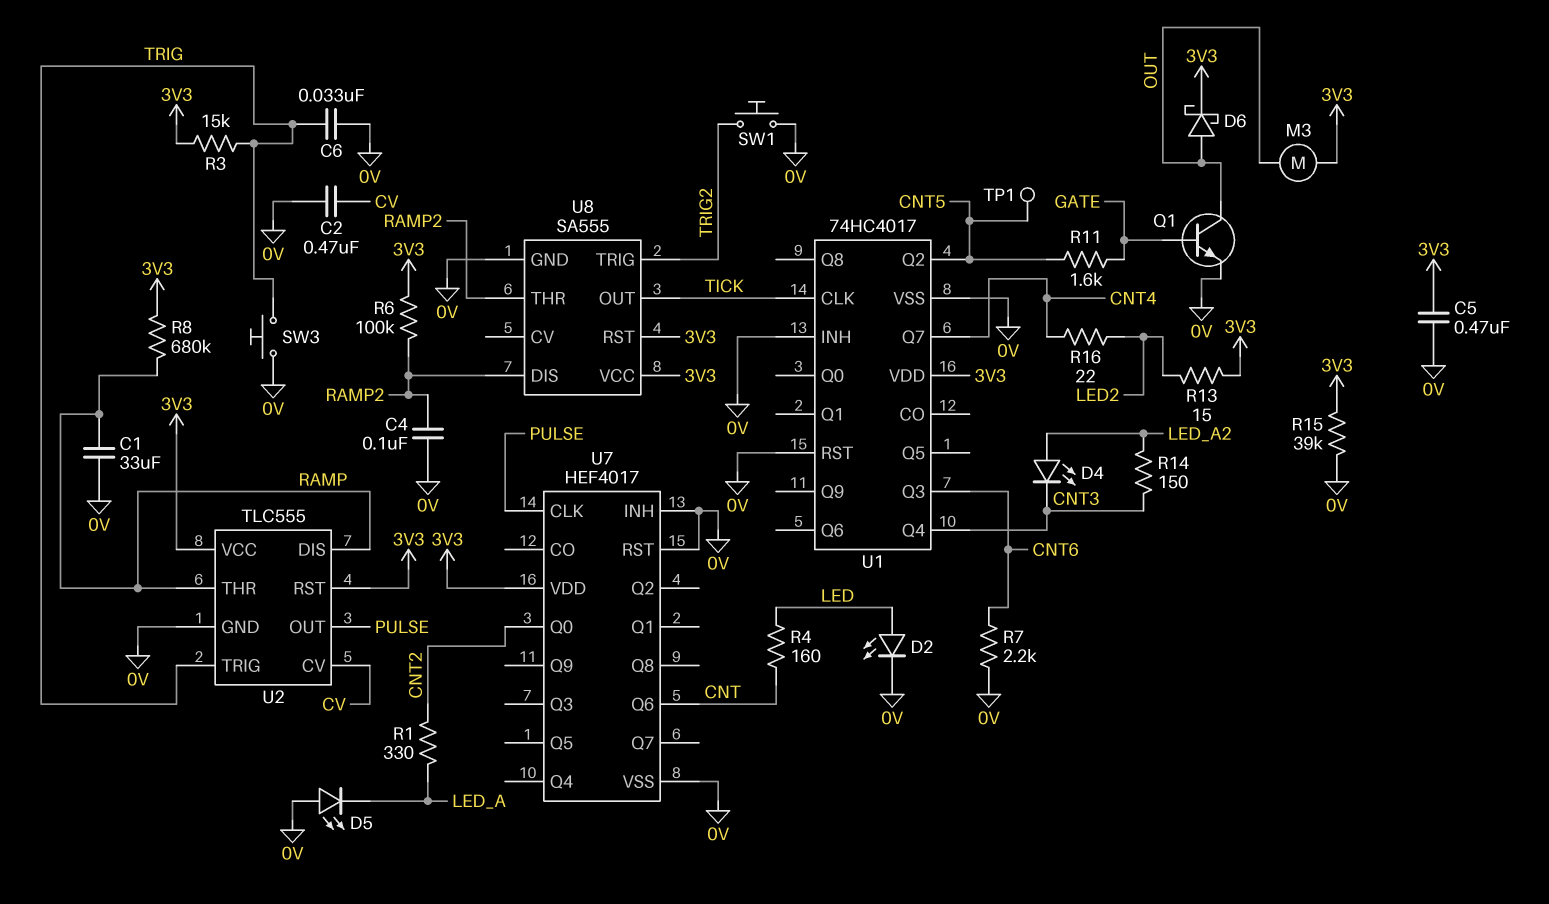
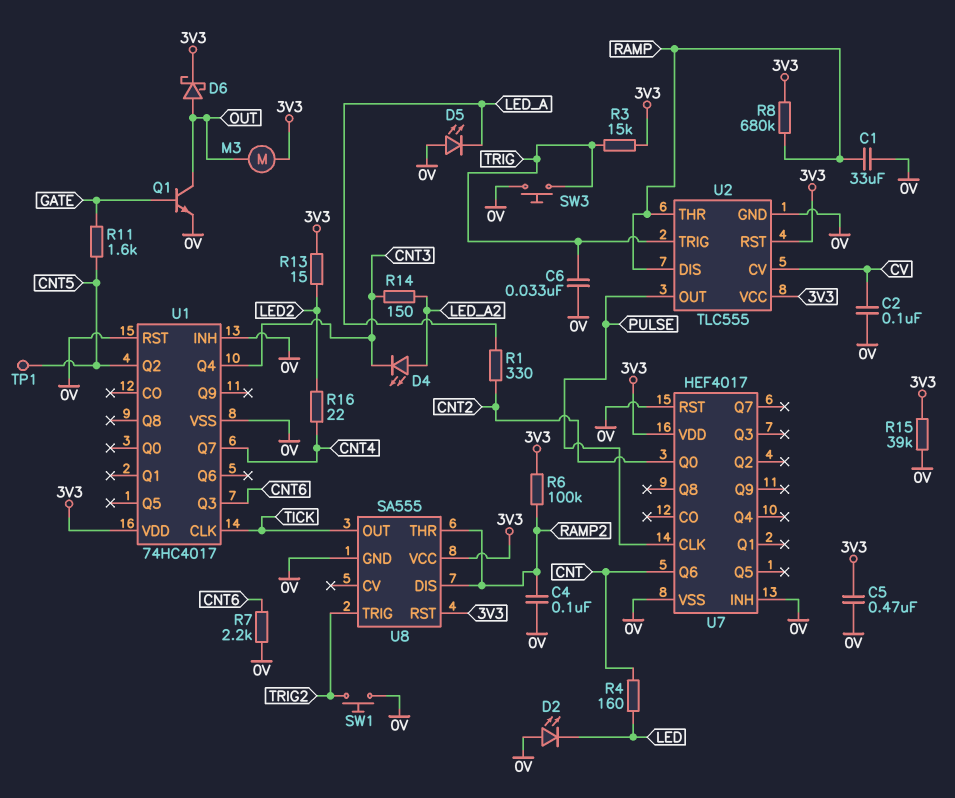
C2: 470nF (0V, CV) -> 100nF (0V, CV)
D2: LED (A LED, K 0V) -> LED (A 0V, K LED)

